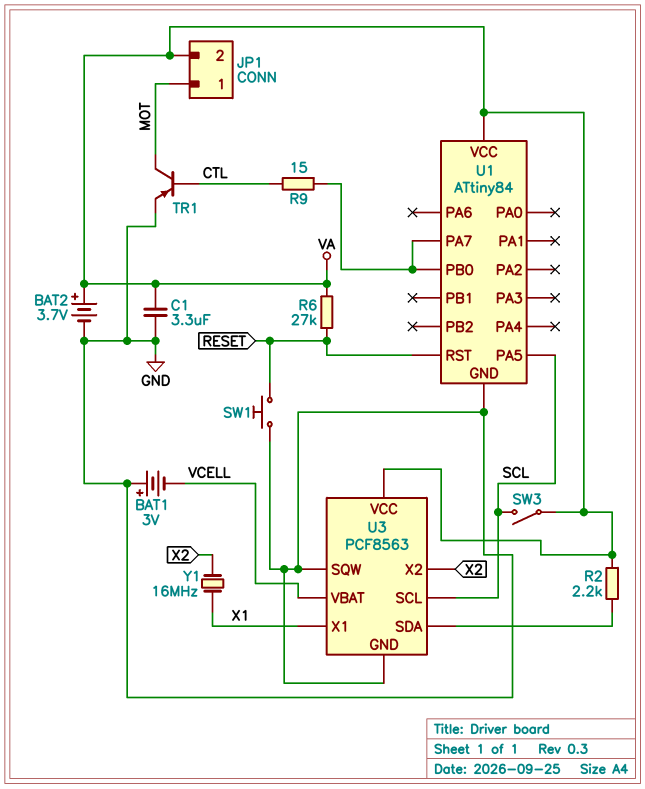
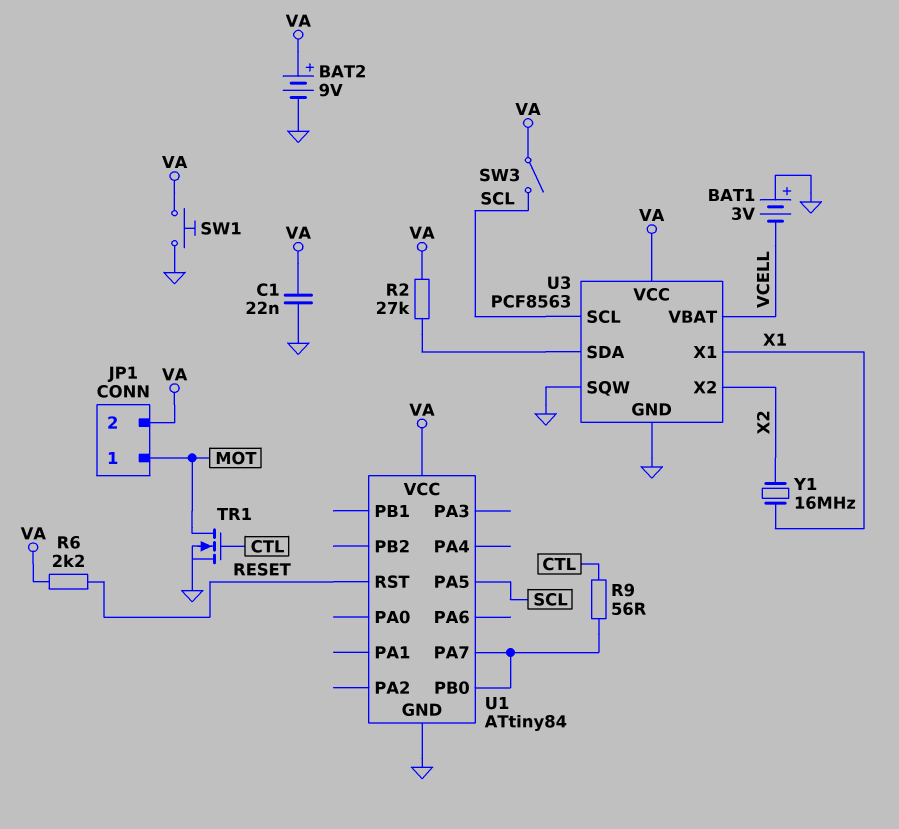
BAT2: 3.7V (plus VA, minus GND) -> 9V (plus VA, minus GND)
C1: 3.3uF (GND, VA) -> 22nF (GND, VA)
R2: 2.2k (U3/SDA, VA) -> 27k (U3/SDA, VA)
R6: 27k (RESET, VA) -> 2.2k (RESET, VA)
R9: 15 (CTL, U1/PA7) -> 56 (CTL, U1/PA7)
SW1: button (GND, RESET) -> button (GND, VA)
TR1: PNP (B CTL, C MOT, E GND) -> NMOS (G CTL, D MOT, S GND)

